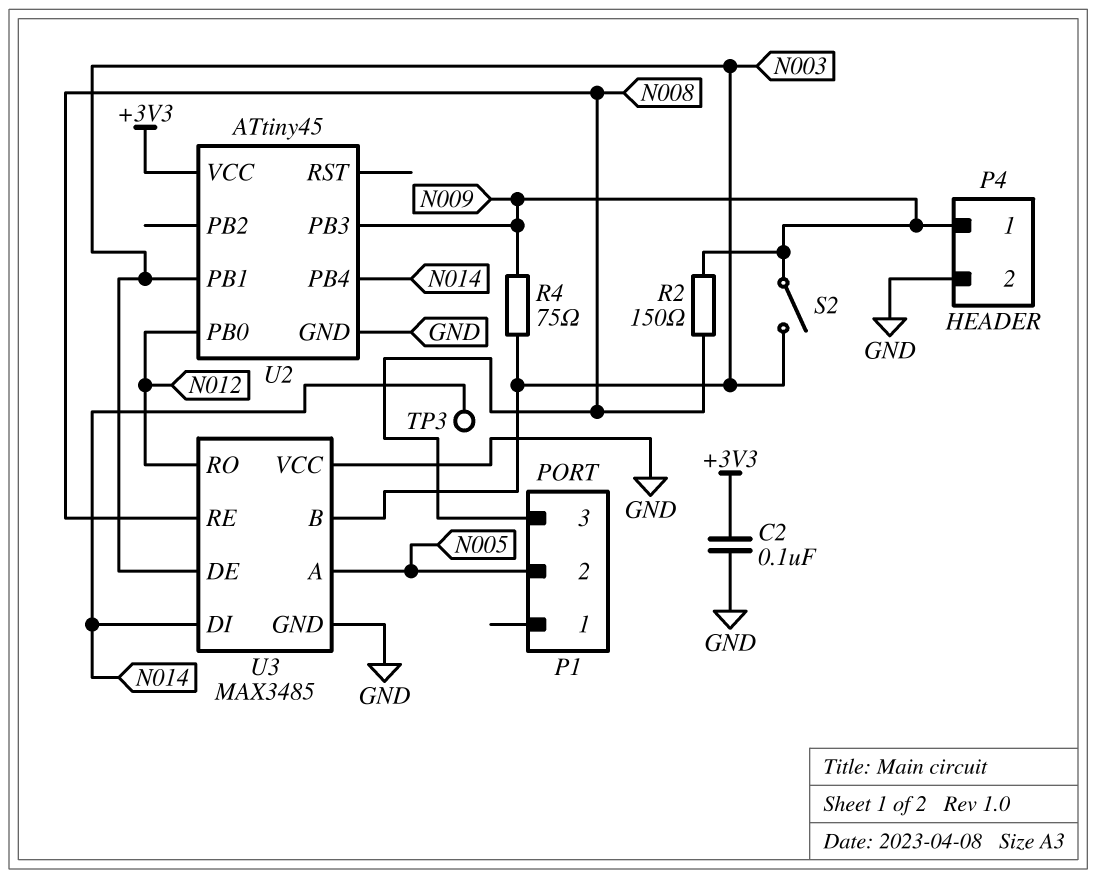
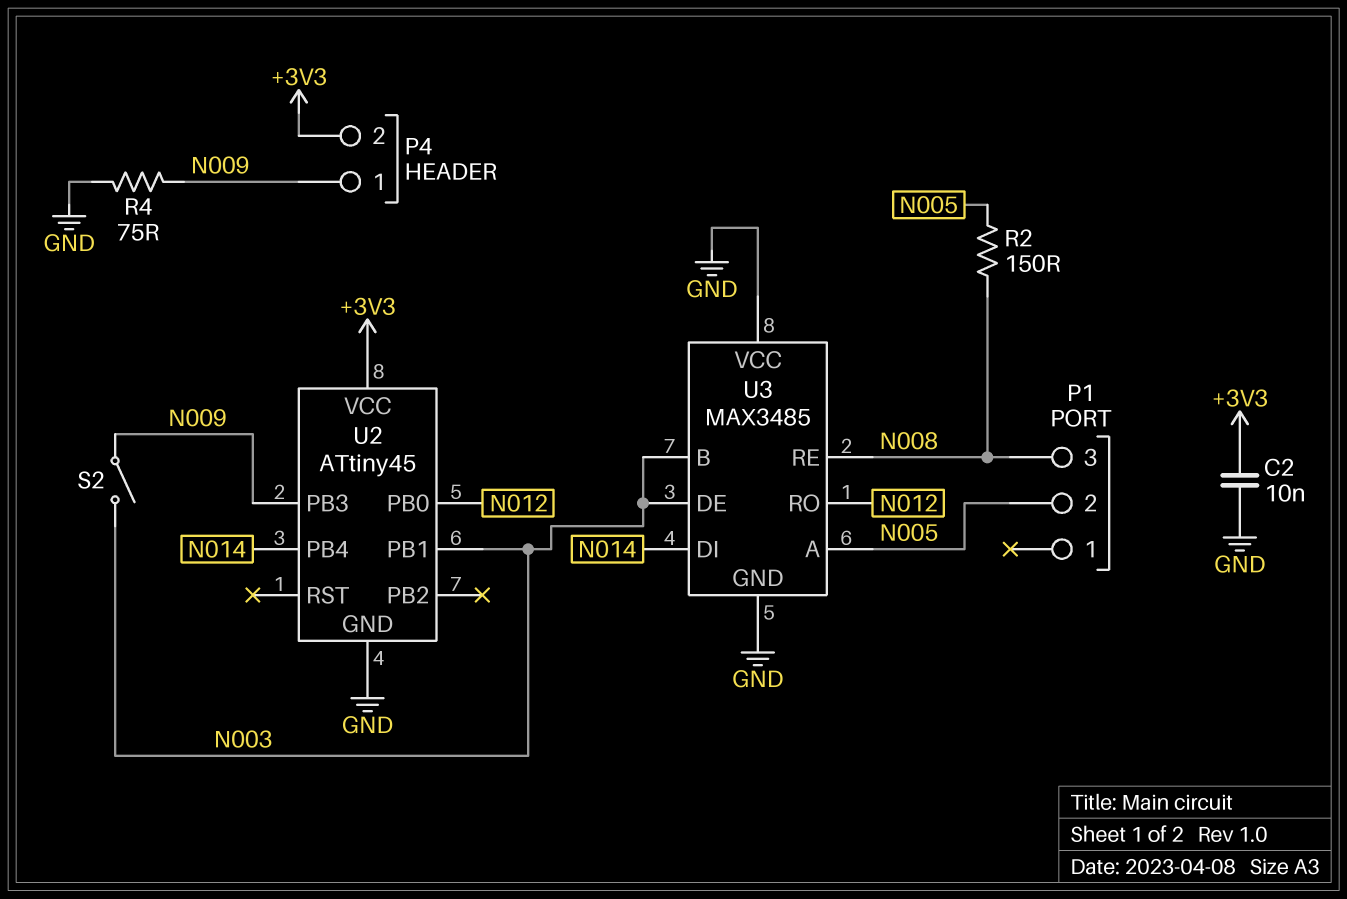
C2: 100nF (+3V3, GND) -> 10nF (+3V3, GND)
P4 pin 2: GND -> +3V3
R2: 150 (N008, N009) -> 150 (N005, N008)
R4: 75 (N003, N009) -> 75 (GND, N009)
TP3: test point (N014) -> none

